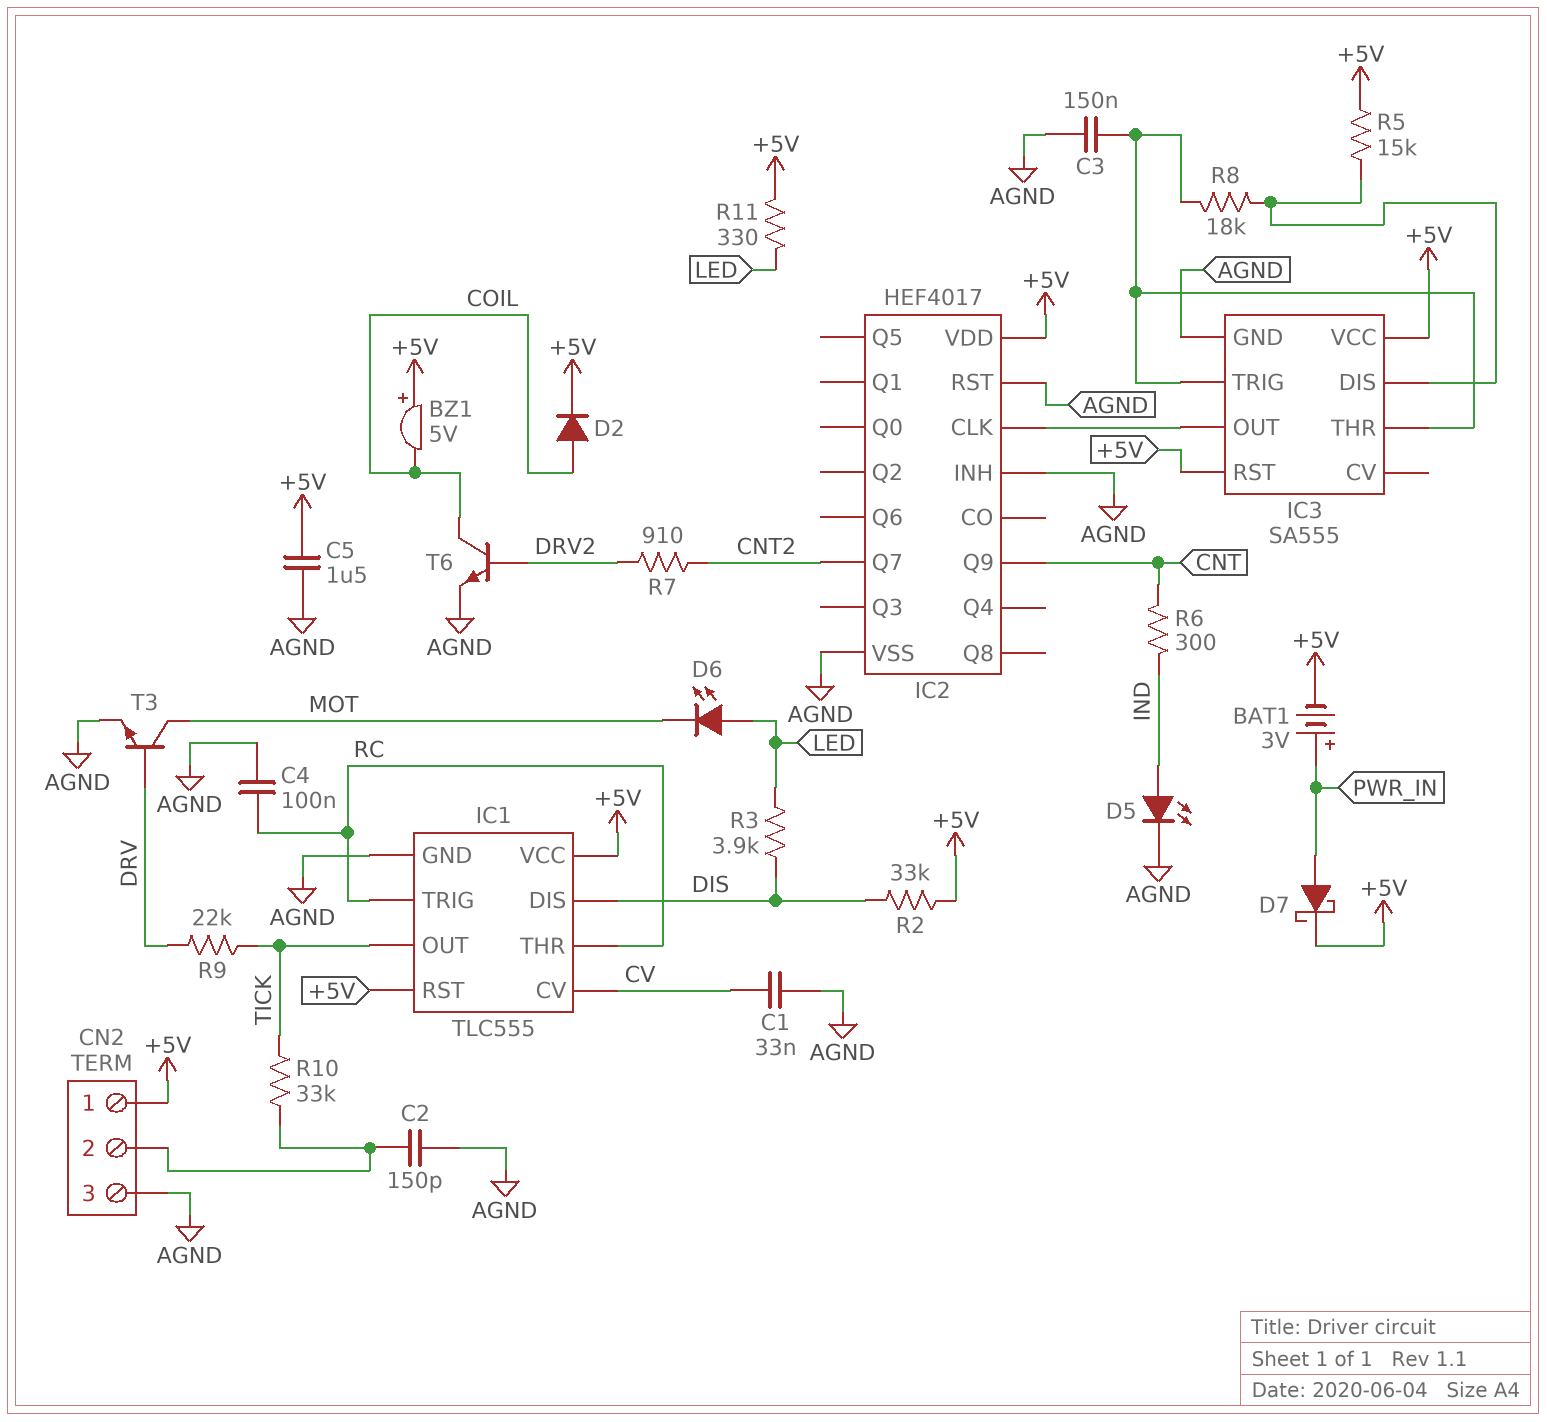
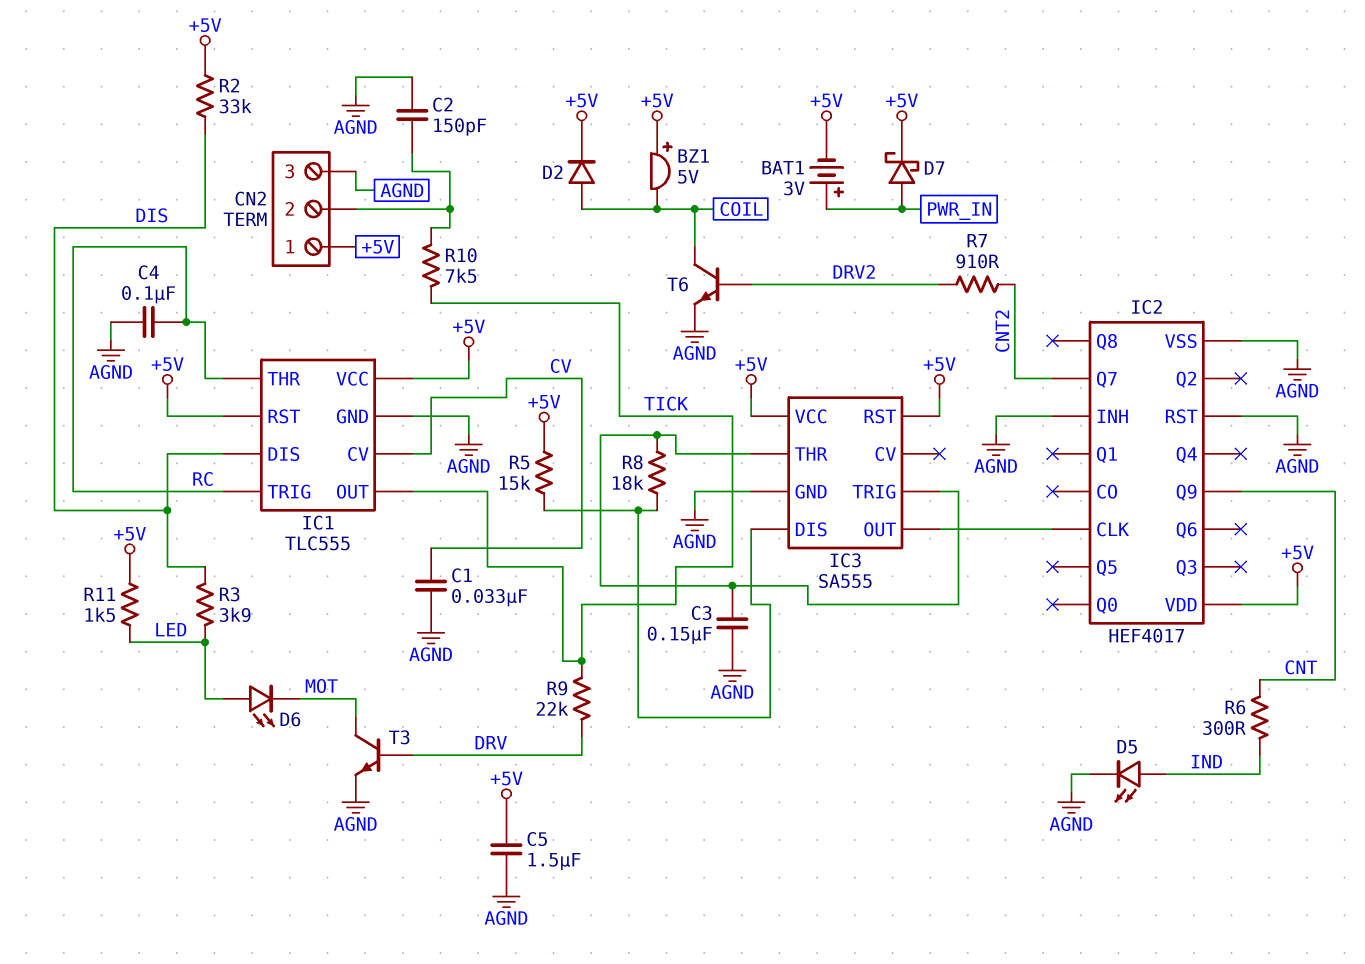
R10: 33k (CN2/2, TICK) -> 7.5k (CN2/2, TICK)
R11: 330 (+5V, LED) -> 1.5k (+5V, LED)

